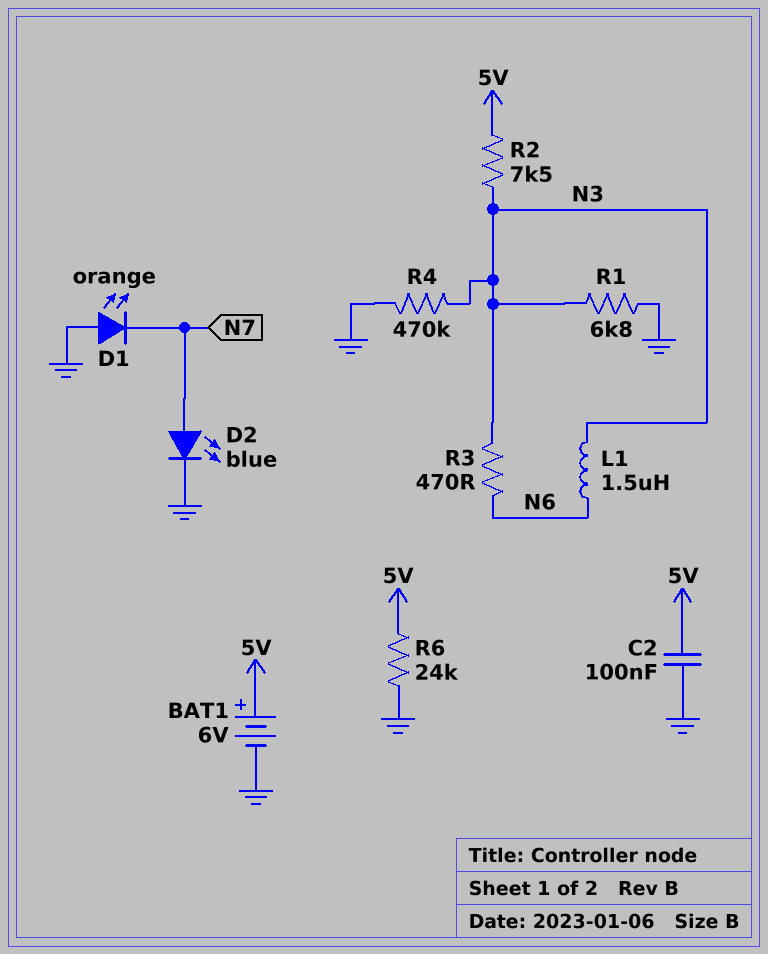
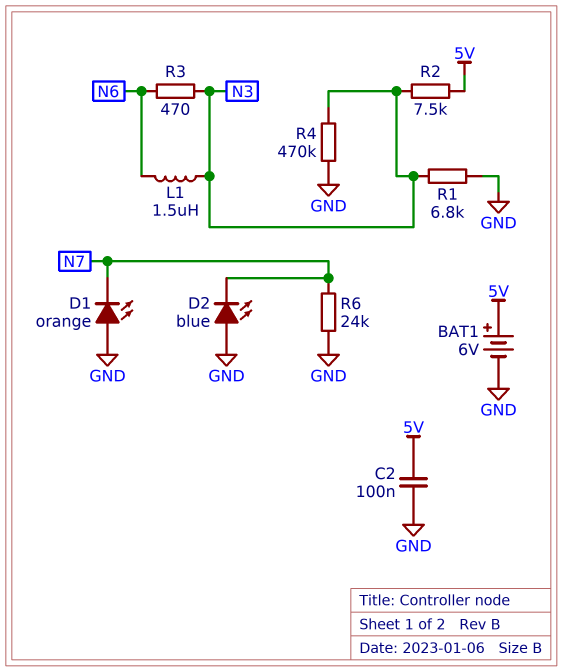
D2: LED blue (A N7, K GND) -> LED blue (A GND, K N7)
R6: 24k (5V, GND) -> 24k (GND, N7)

